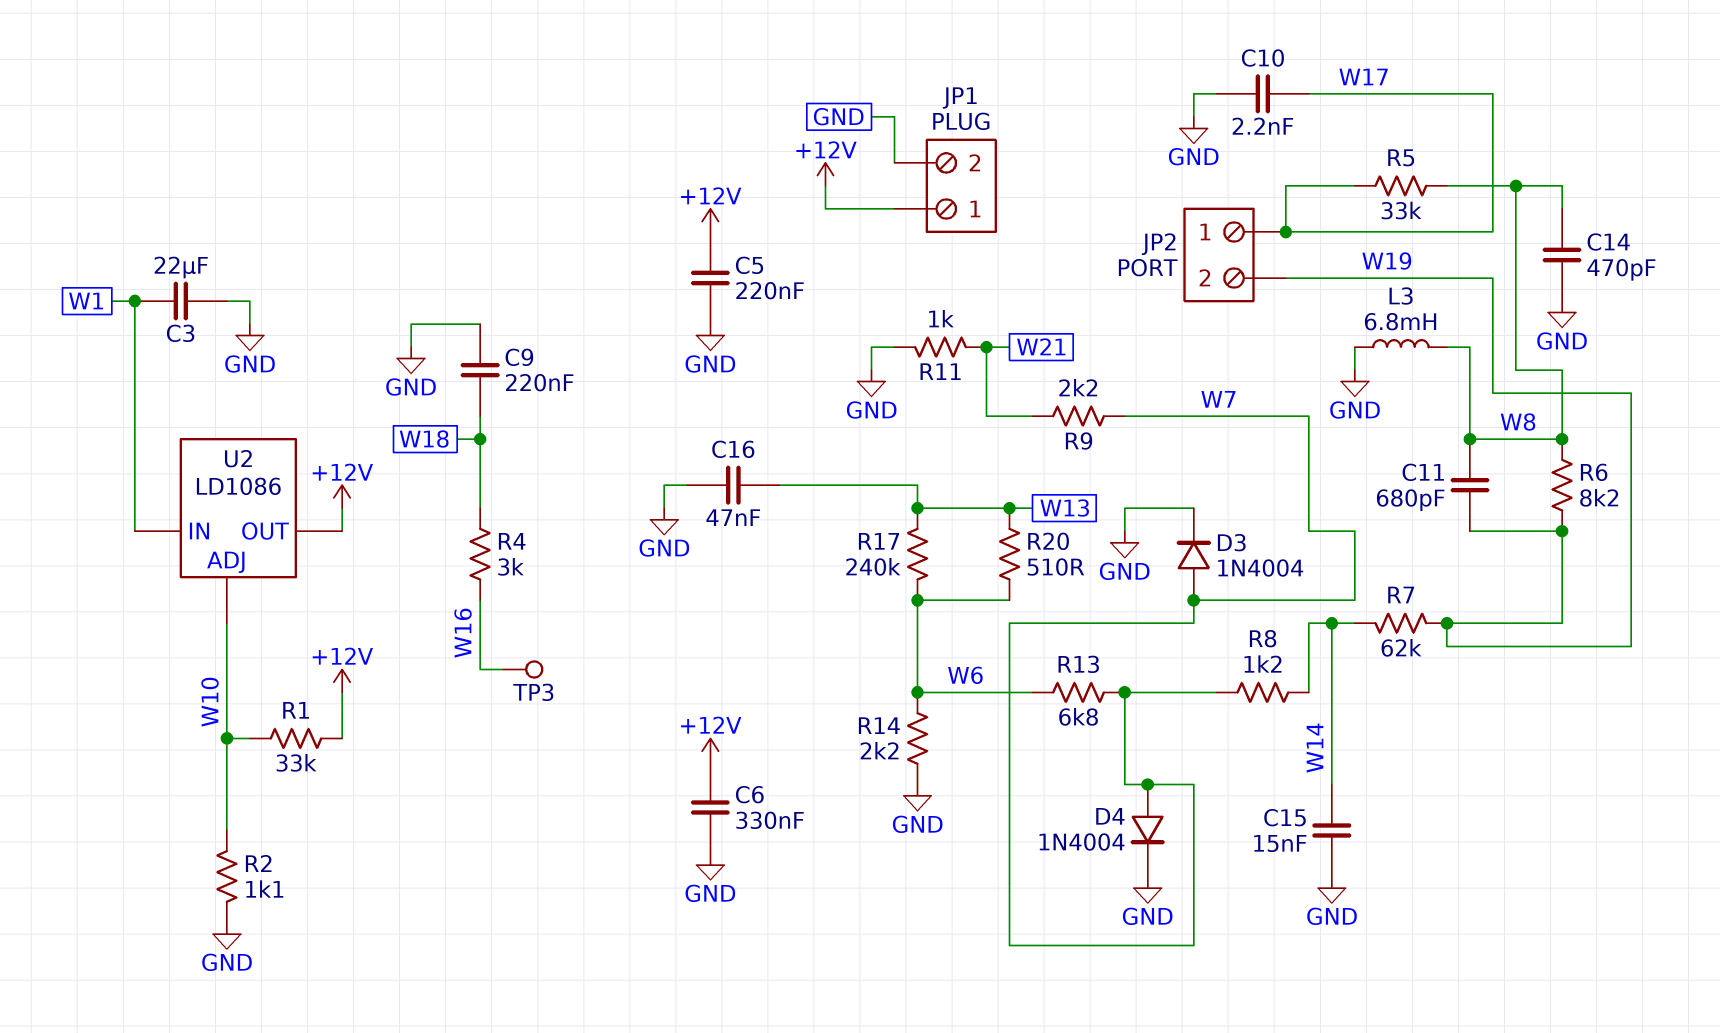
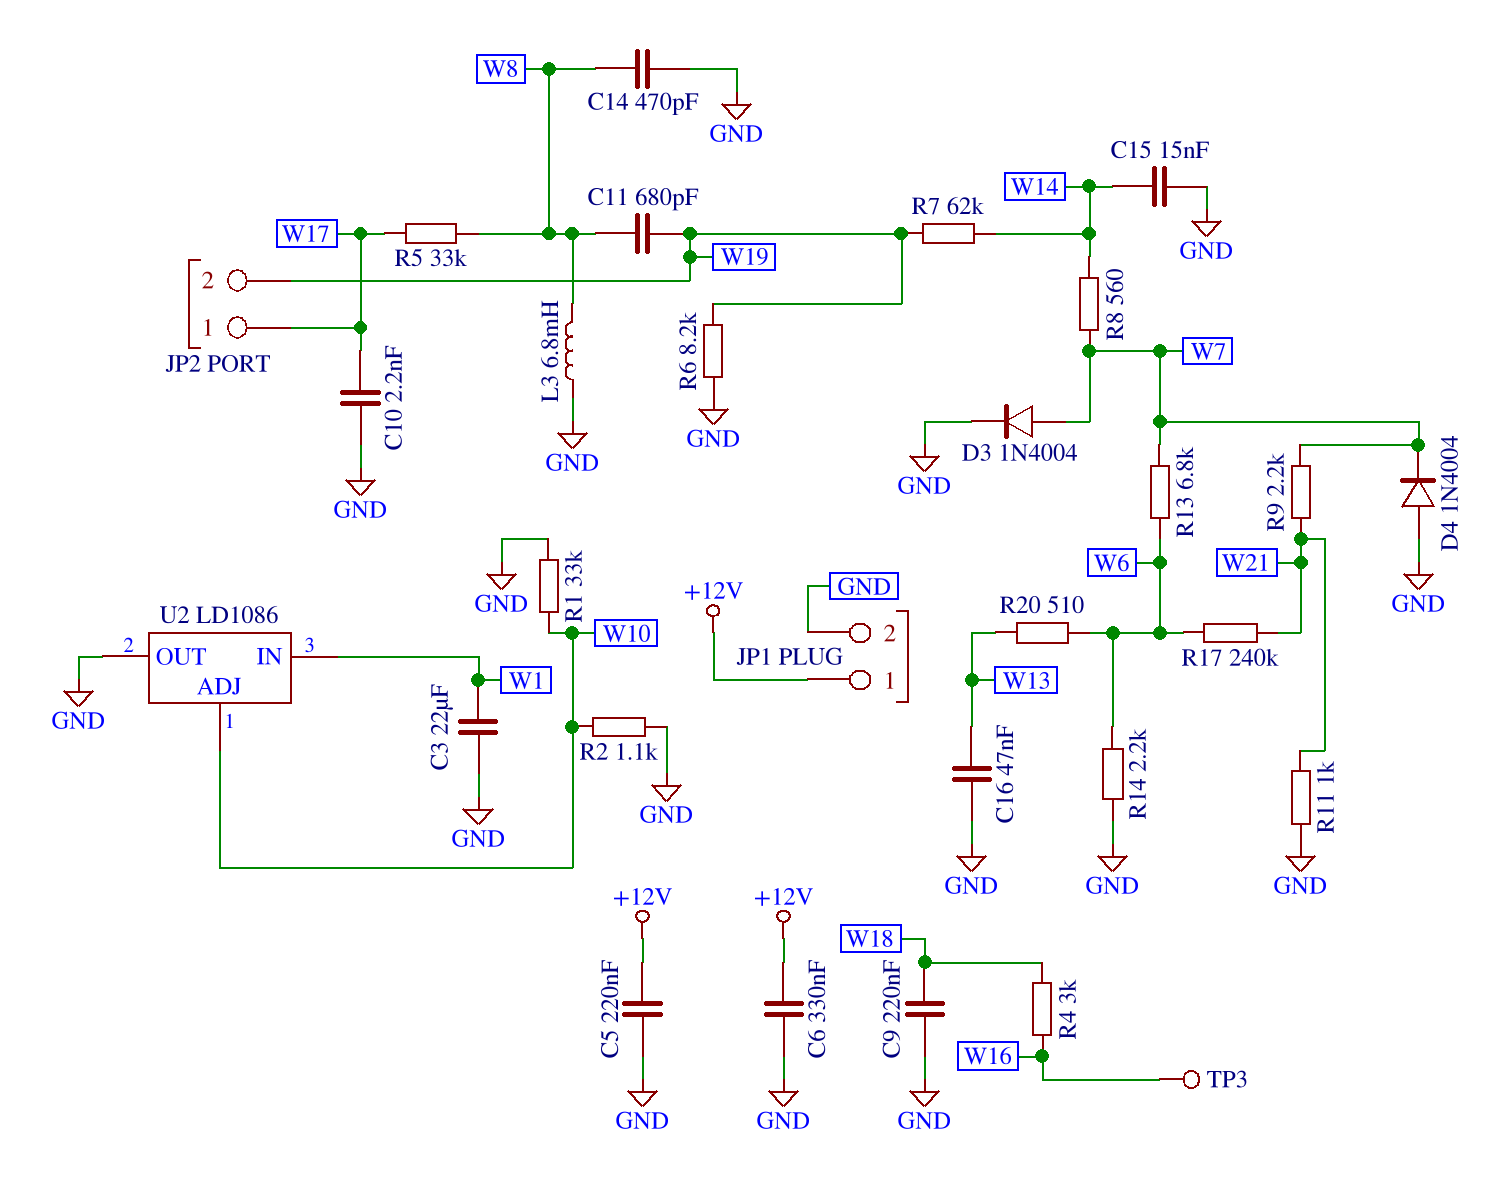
D4: diode 1N4004 (A W7, K GND) -> diode 1N4004 (A GND, K W7)
R1: 33k (+12V, W10) -> 33k (GND, W10)
R6: 8.2k (W8, W19) -> 8.2k (GND, W19)
R8: 1.2k (W7, W14) -> 560 (W7, W14)
R17: 240k (W6, W13) -> 240k (W6, W21)
U2 pin OUT: +12V -> GND

